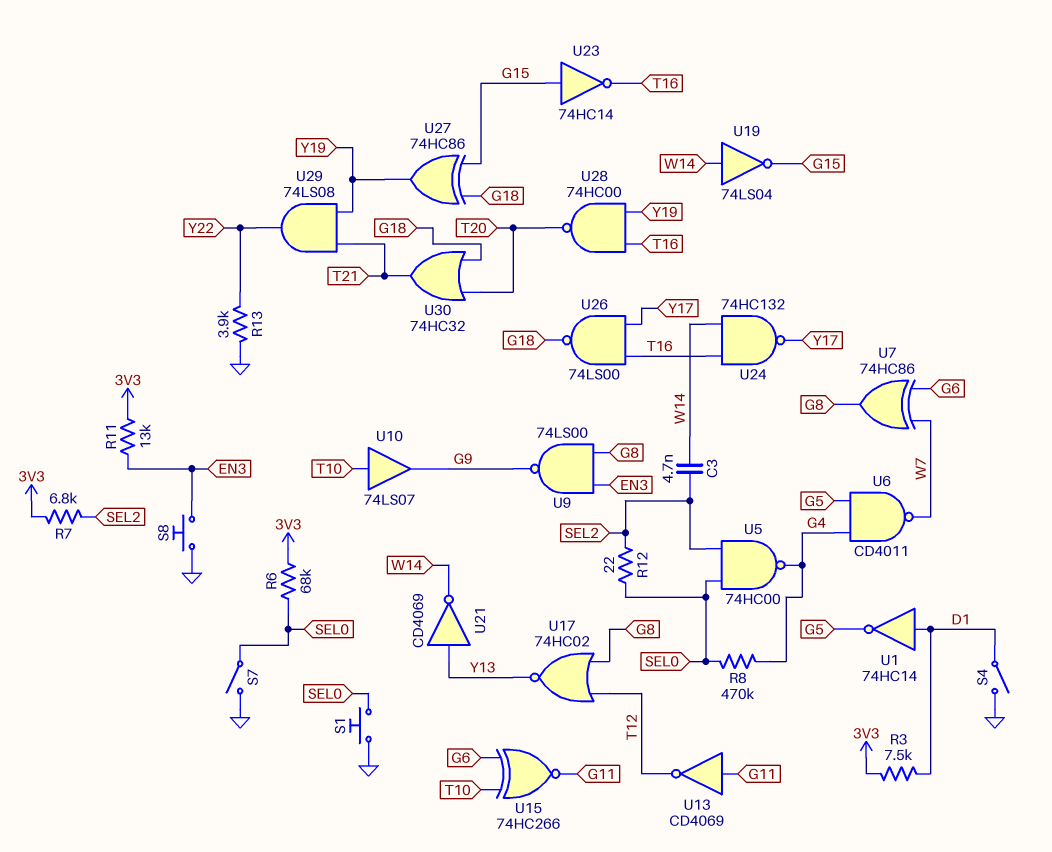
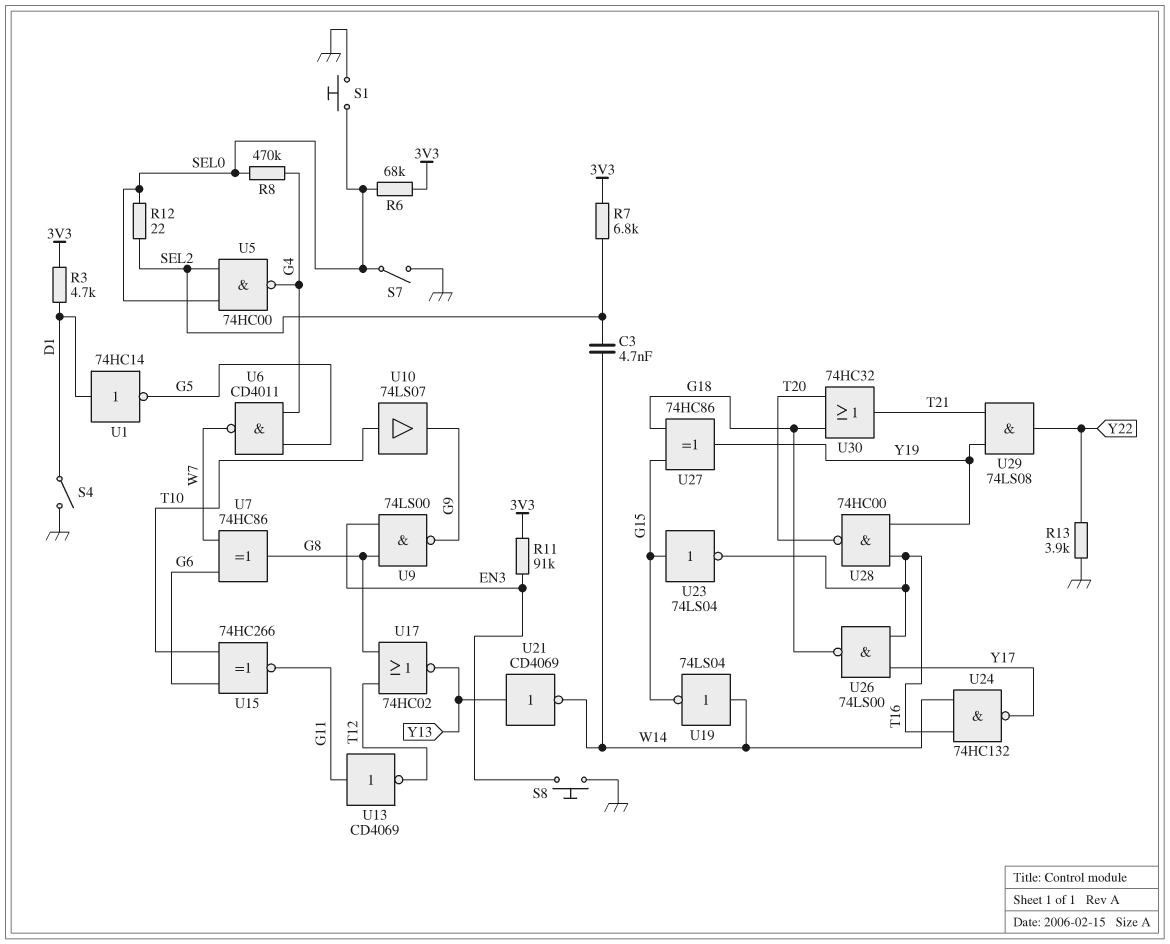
R3: 7.5k (3V3, D1) -> 4.7k (3V3, D1)
R11: 13k (3V3, EN3) -> 91k (3V3, EN3)
U23: NOT 74HC14 (in G15, out T16) -> NOT 74LS04 (in G15, out T16)

